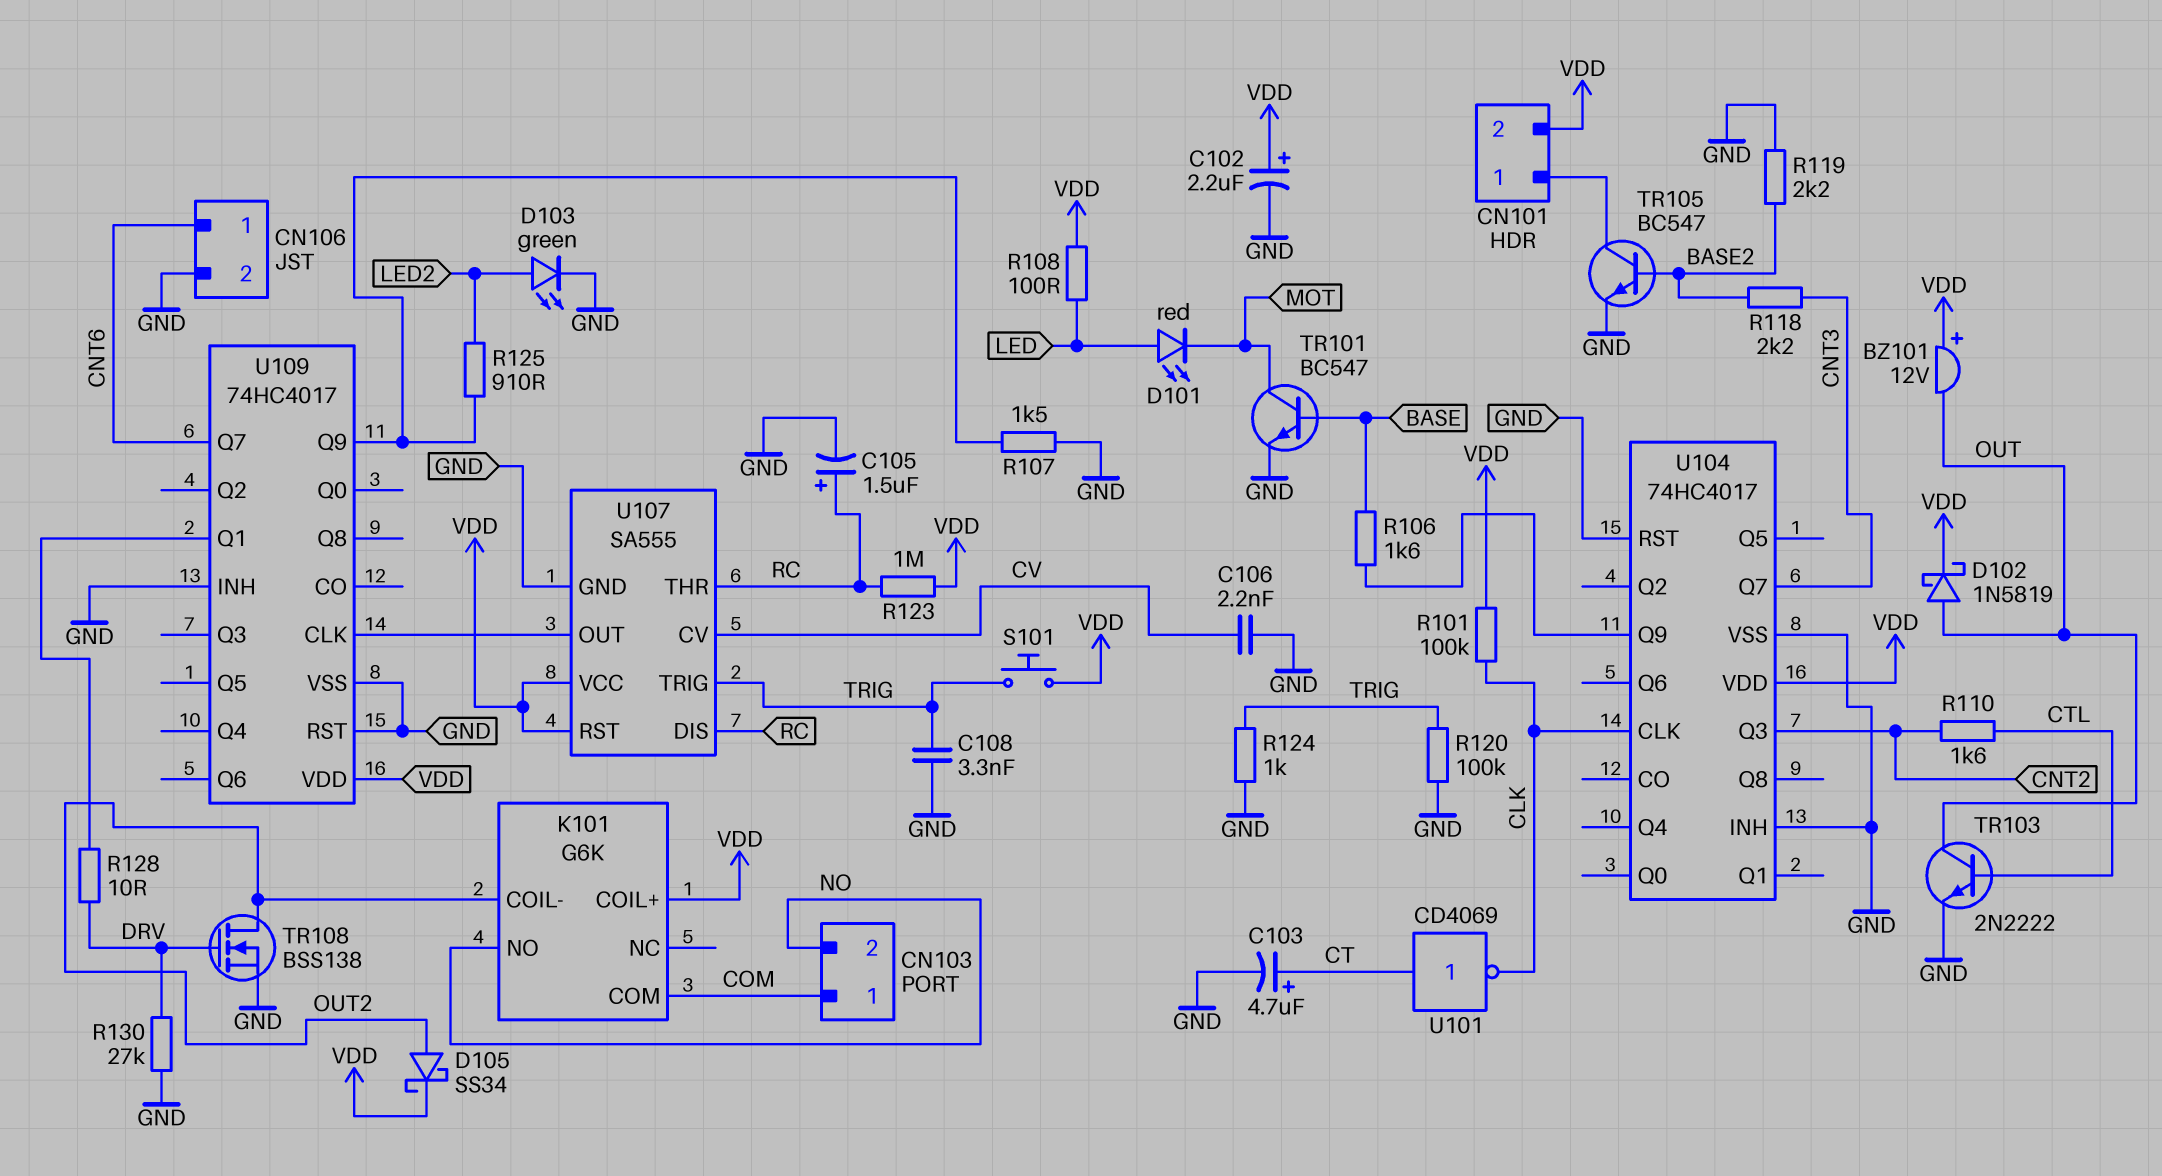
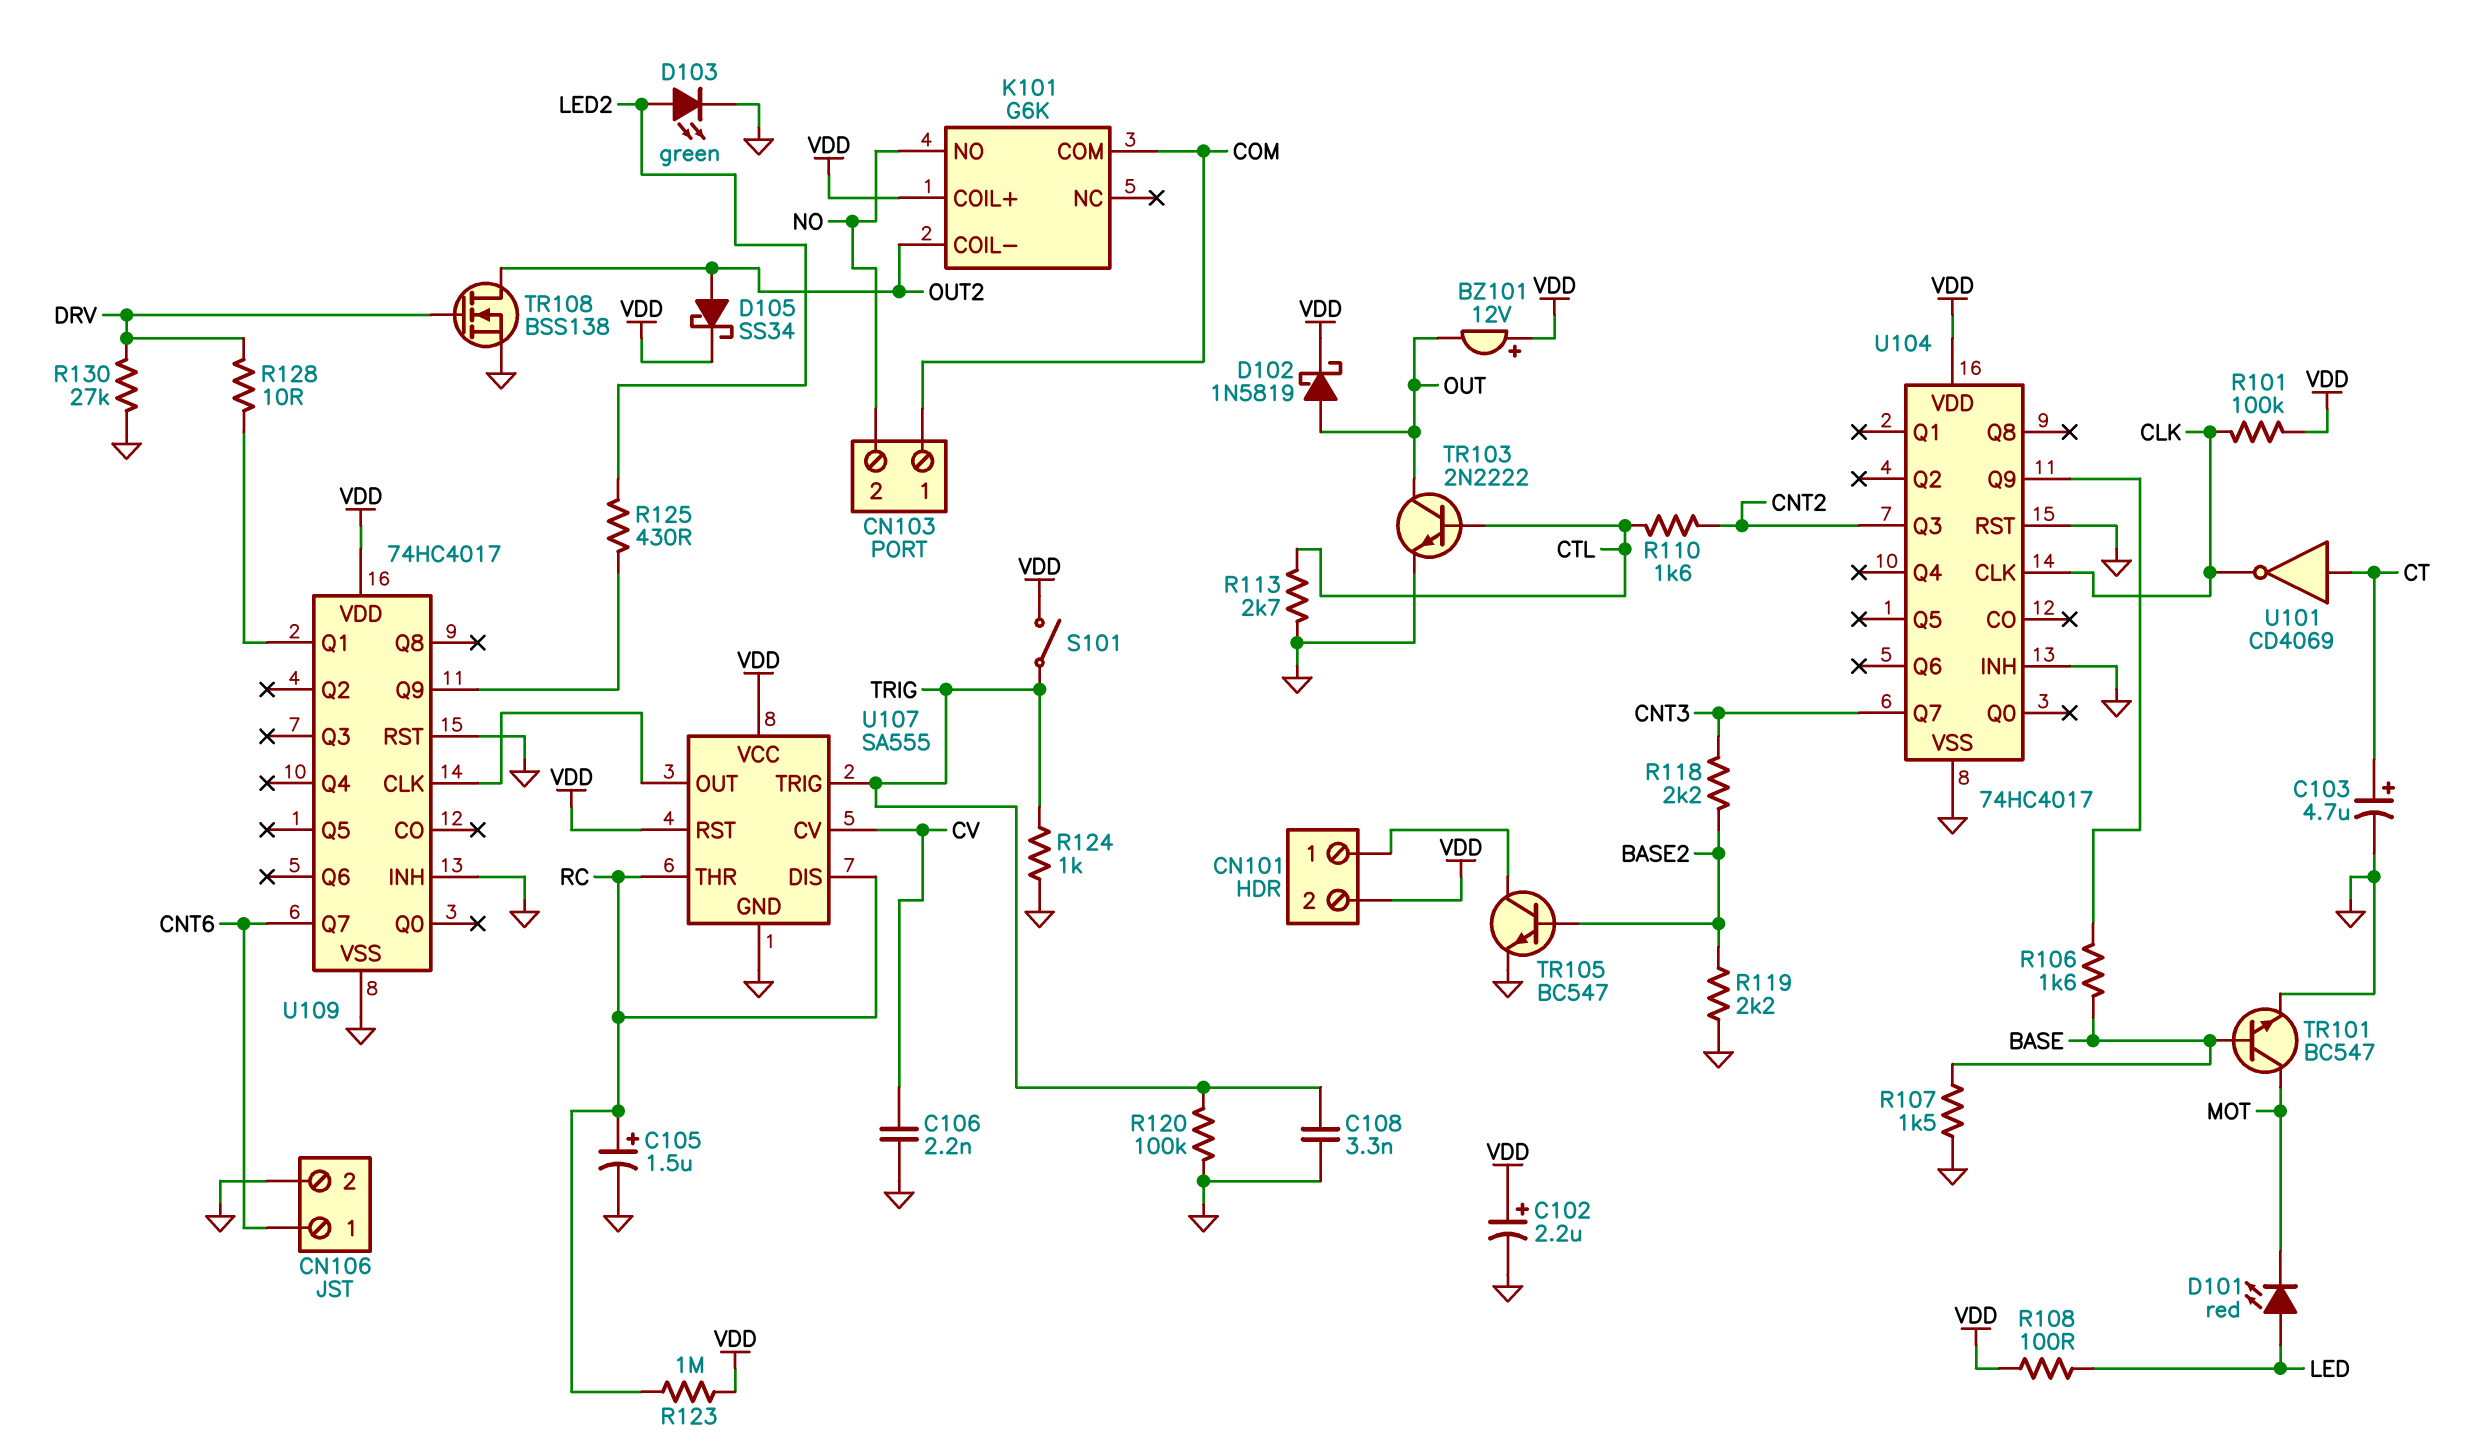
R107: 1.5k (GND, U109/Q9) -> 1.5k (BASE, GND)
R113: none -> 2.7k (CTL, GND)
R125: 910 (LED2, U109/Q9) -> 430 (LED2, U109/Q9)
S101: button (TRIG, VDD) -> switch (TRIG, VDD)

